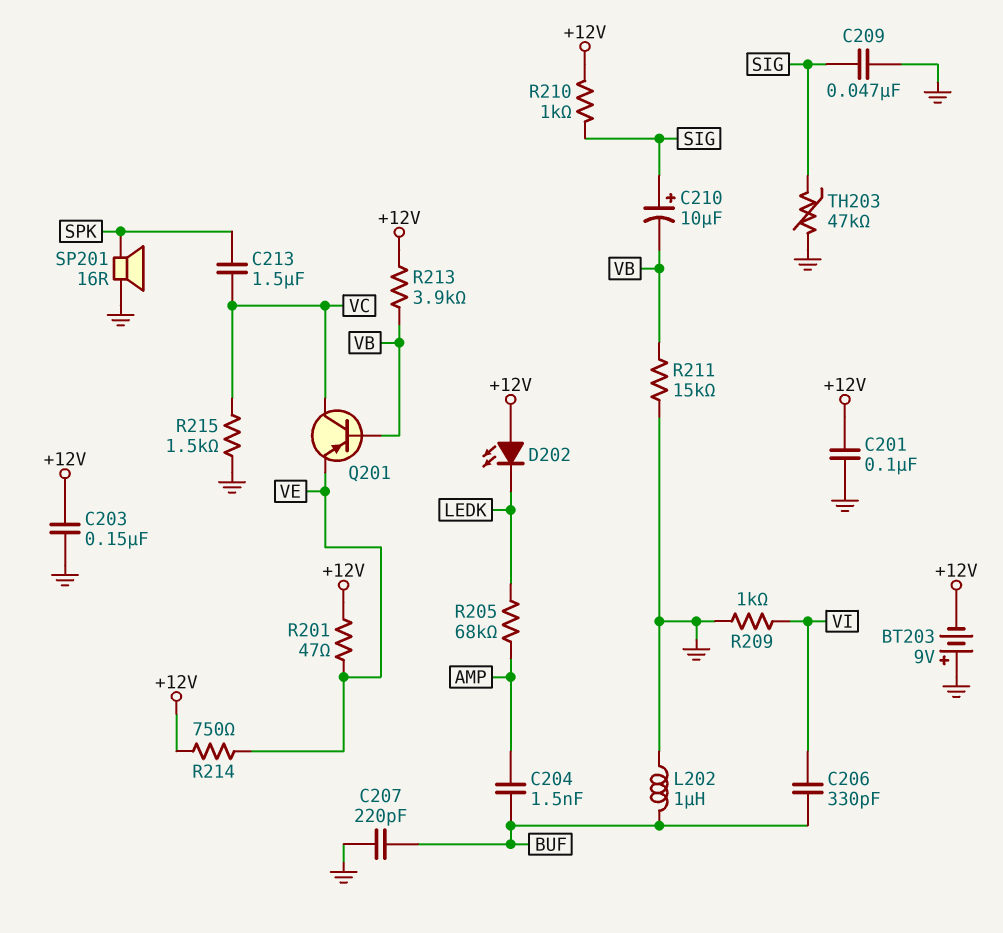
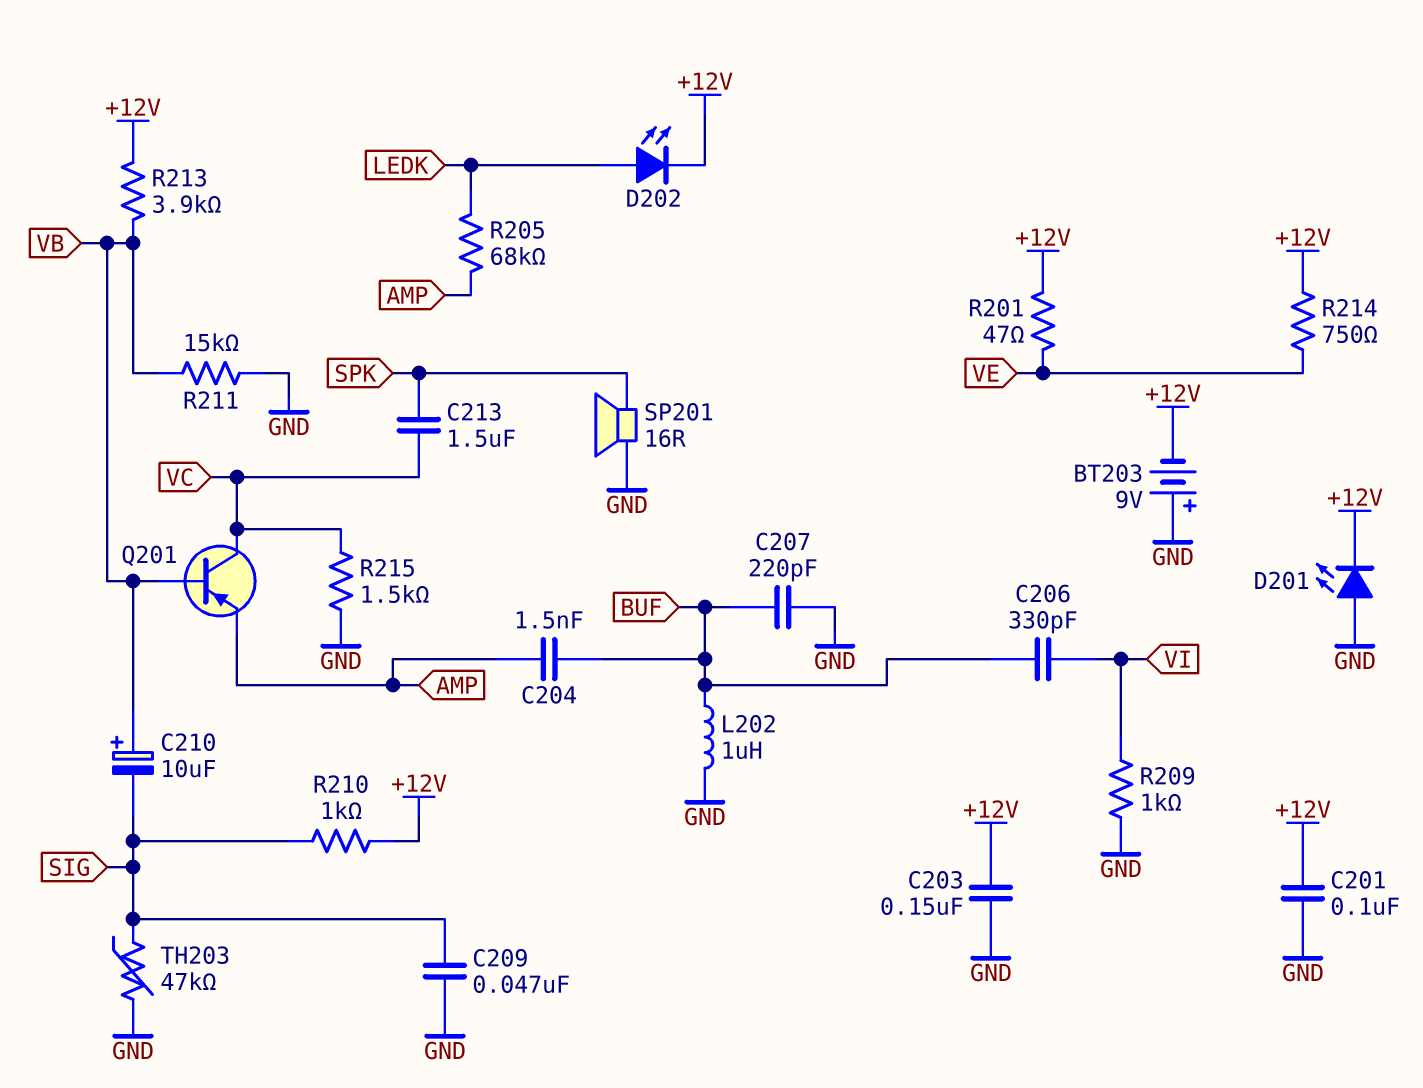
C210: 10uF (plus SIG, minus VB) -> 10uF (plus VB, minus SIG)
D201: none -> LED (A GND, K +12V)
D202: LED (A +12V, K LEDK) -> LED (A LEDK, K +12V)
Q201: PNP (B VB, C VC, E VE) -> PNP (B VB, C VC, E AMP)

